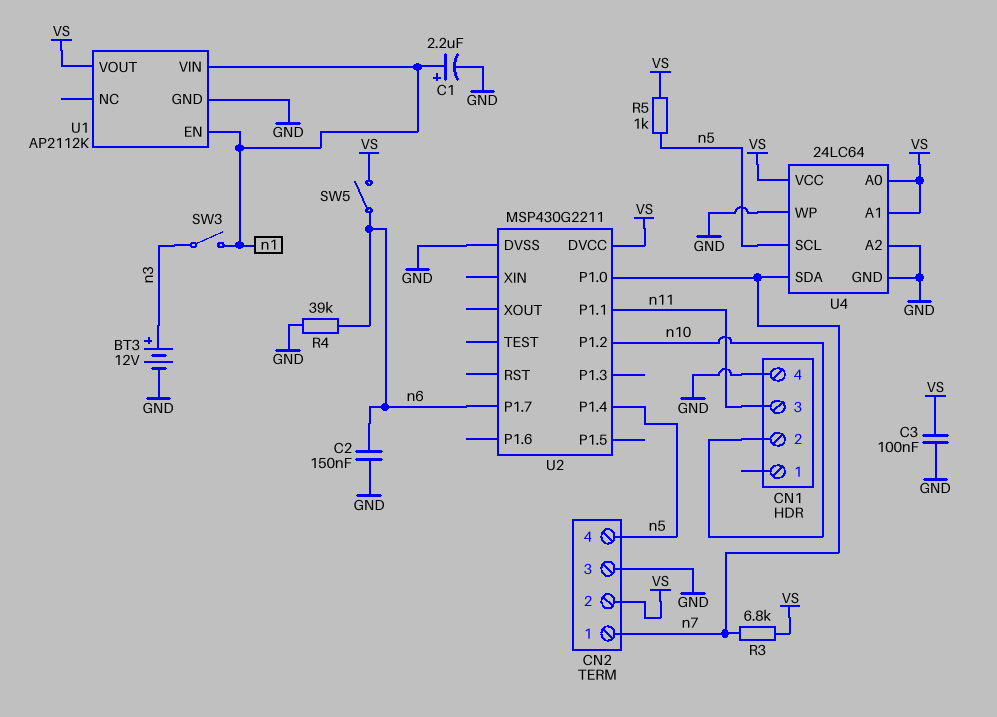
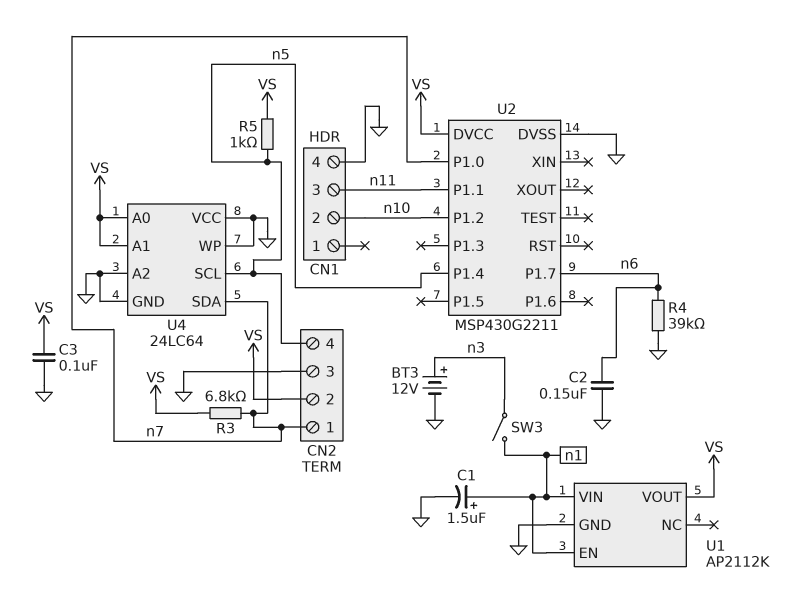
C1: 2.2uF (plus n1, minus GND) -> 1.5uF (plus n1, minus GND)
SW5: switch (VS, n6) -> none
U4 pin VCC: VS -> GND

